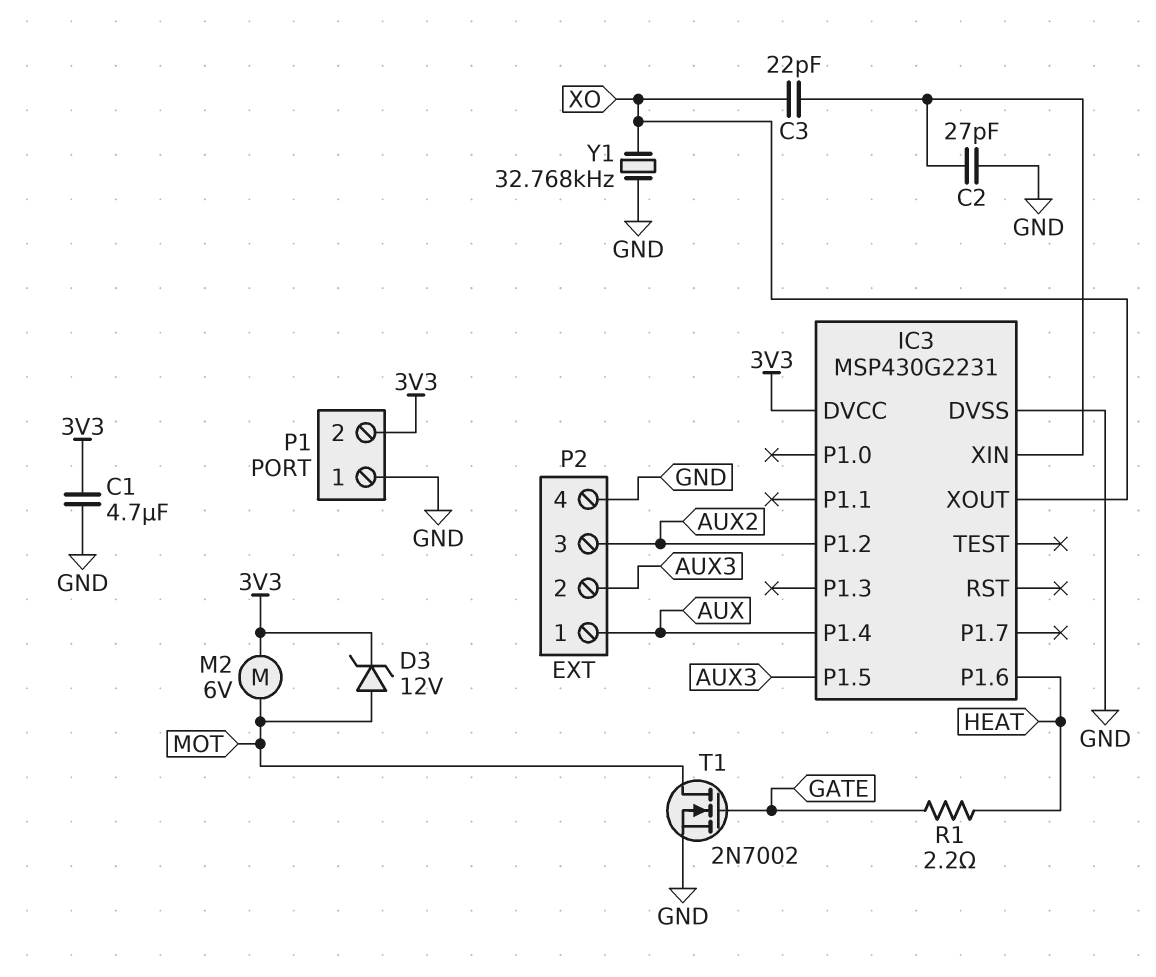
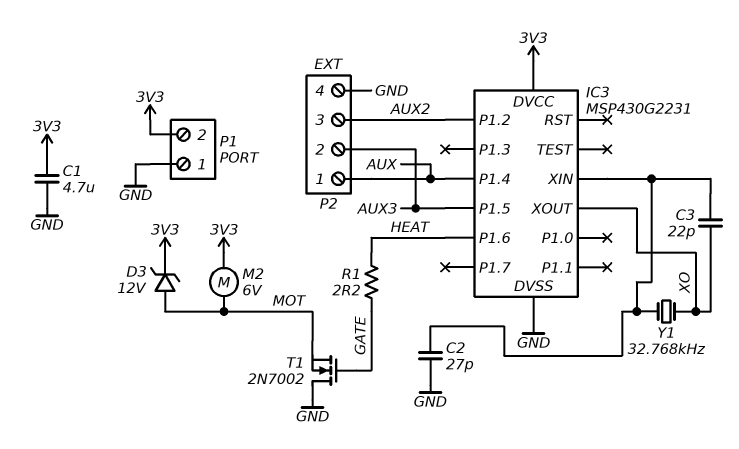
T1: NMOS 2N7002 (G GATE, D MOT, S GND) -> NMOS 2N7002 (G GATE, D GND, S MOT)
Y1: 32.768kHz (GND, XO) -> 32.768kHz (IC3/XIN, XO)

